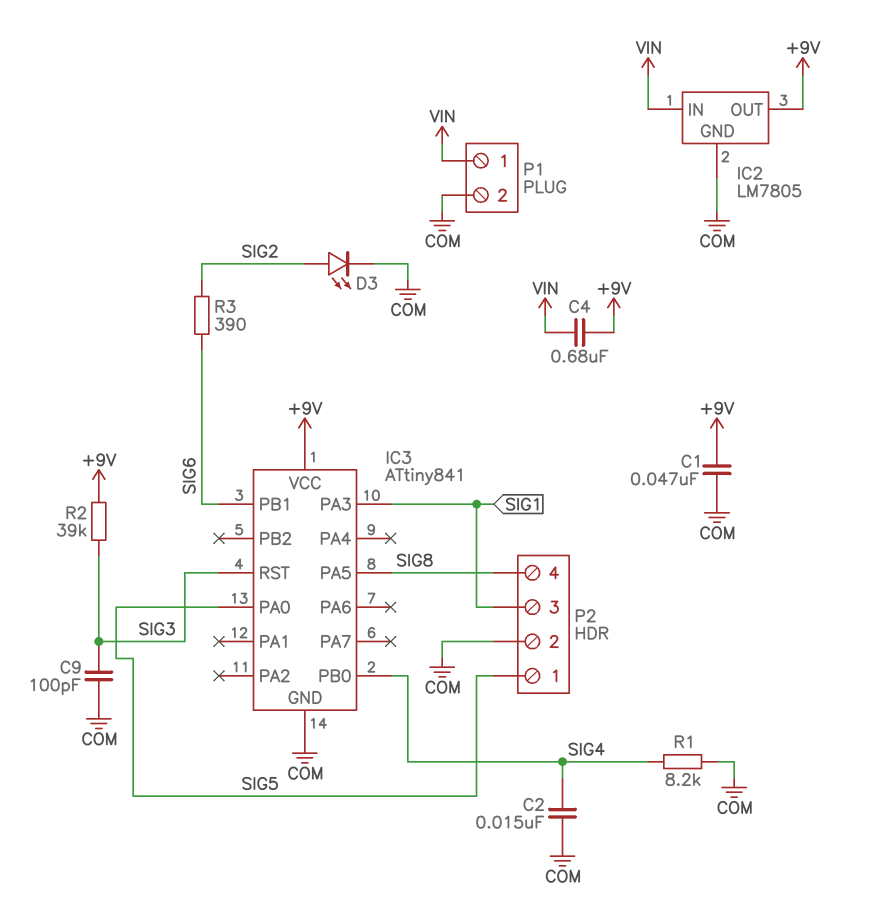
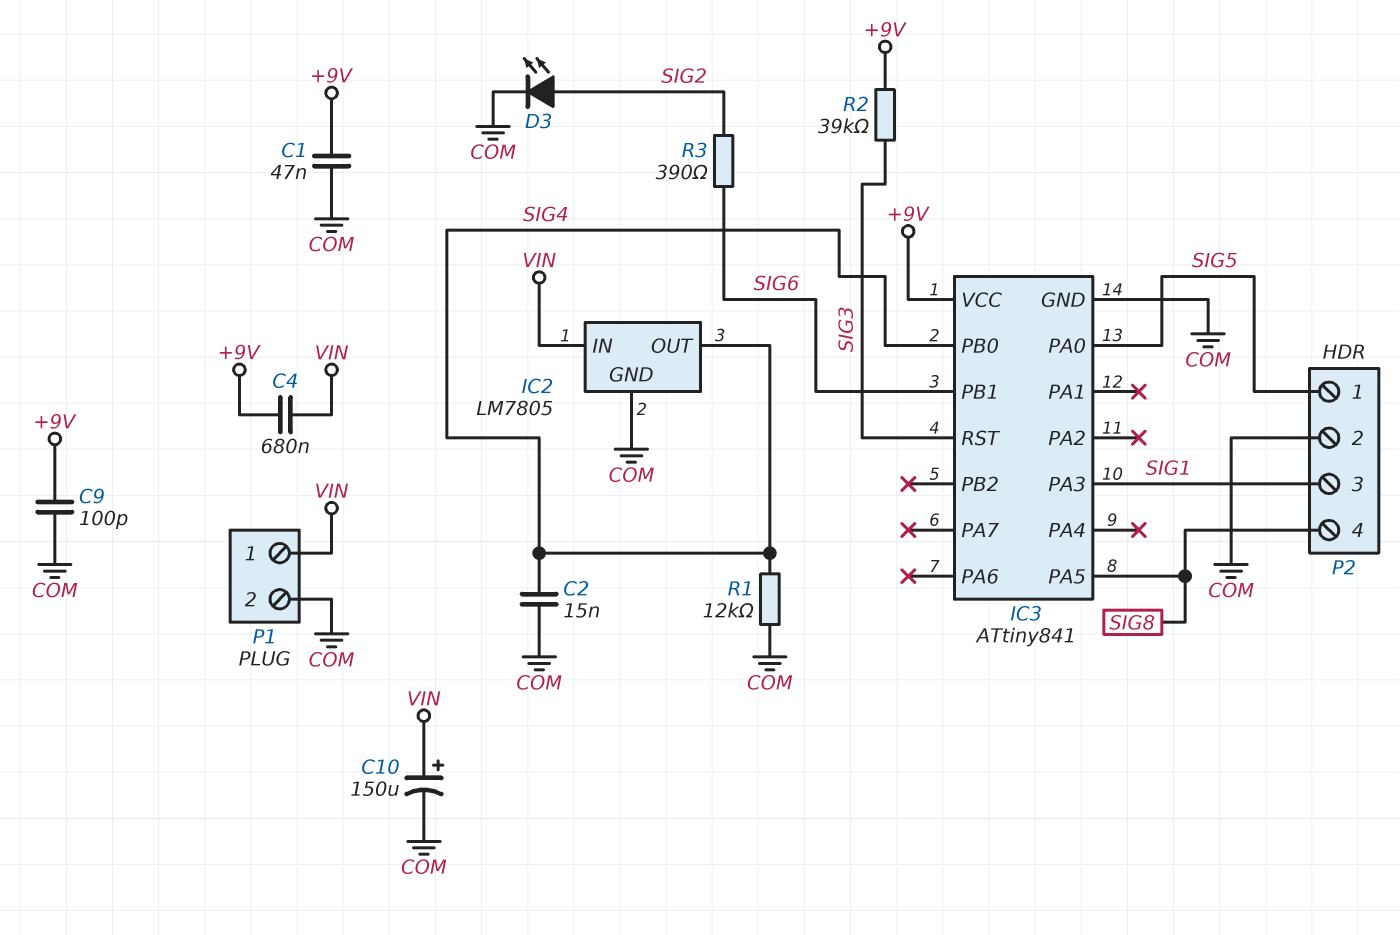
C9: 100pF (COM, SIG3) -> 100pF (+9V, COM)
C10: none -> 150uF (plus VIN, minus COM)
IC2 pin OUT: +9V -> SIG4
R1: 8.2k (COM, SIG4) -> 12k (COM, SIG4)

